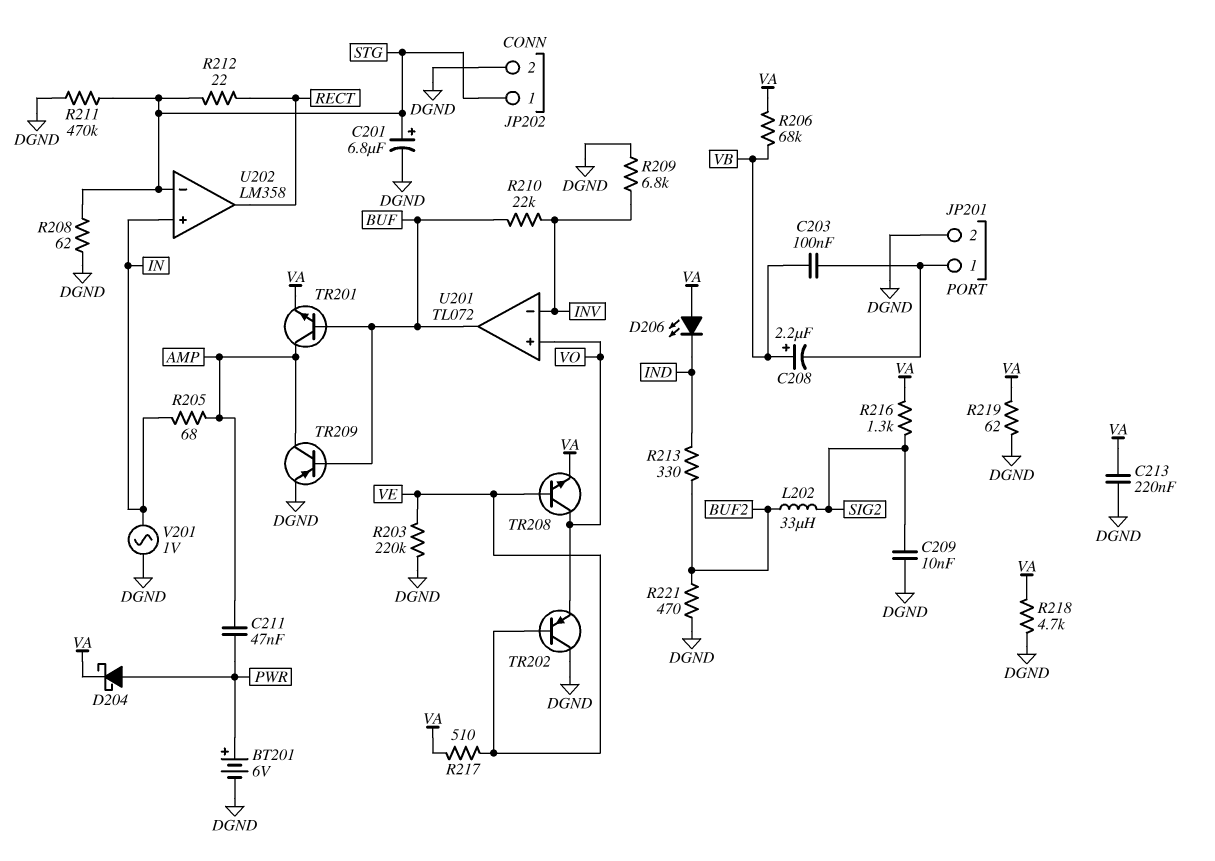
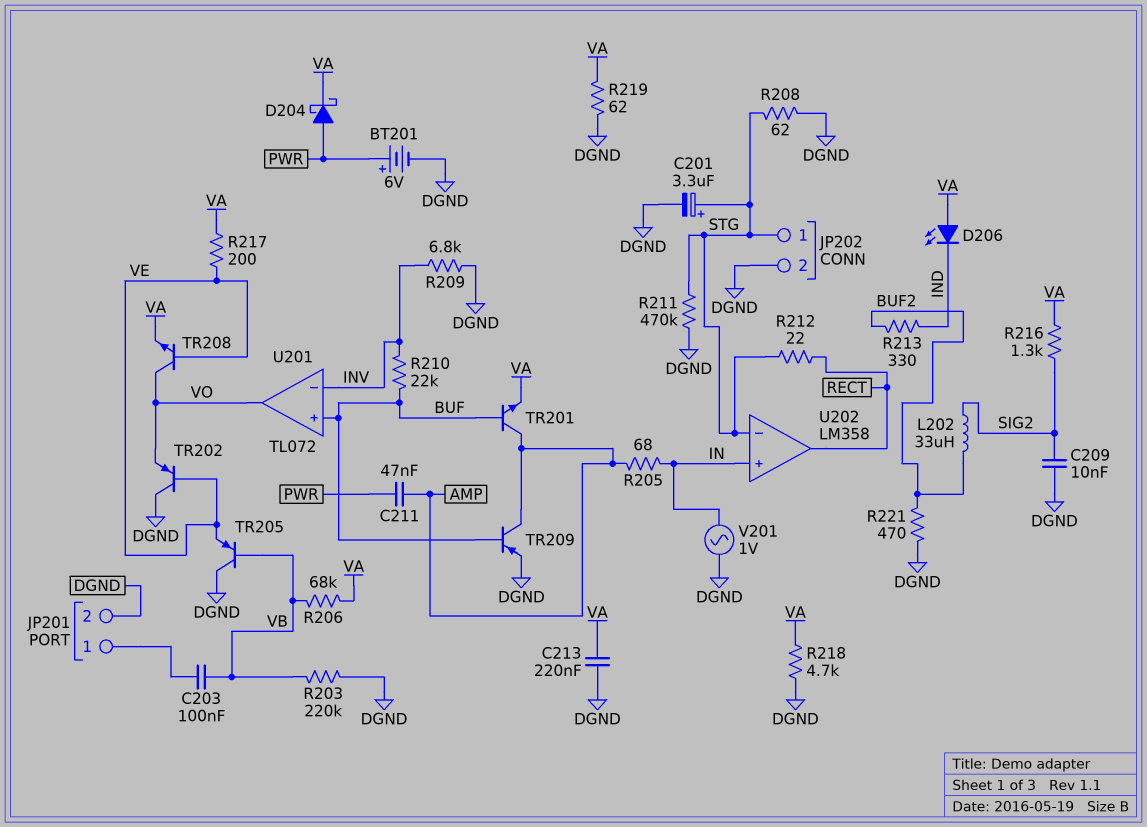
C201: 6.8uF (plus STG, minus DGND) -> 3.3uF (plus STG, minus DGND)
C208: 2.2uF (plus VB, minus JP201/1) -> none
R203: 220k (DGND, VE) -> 220k (DGND, VB)
R217: 510 (VA, VE) -> 200 (VA, VE)
TR205: none -> PNP (B VB, C DGND, E VE)
U201 pin in+: VO -> BUF
U201 pin out: BUF -> VO

